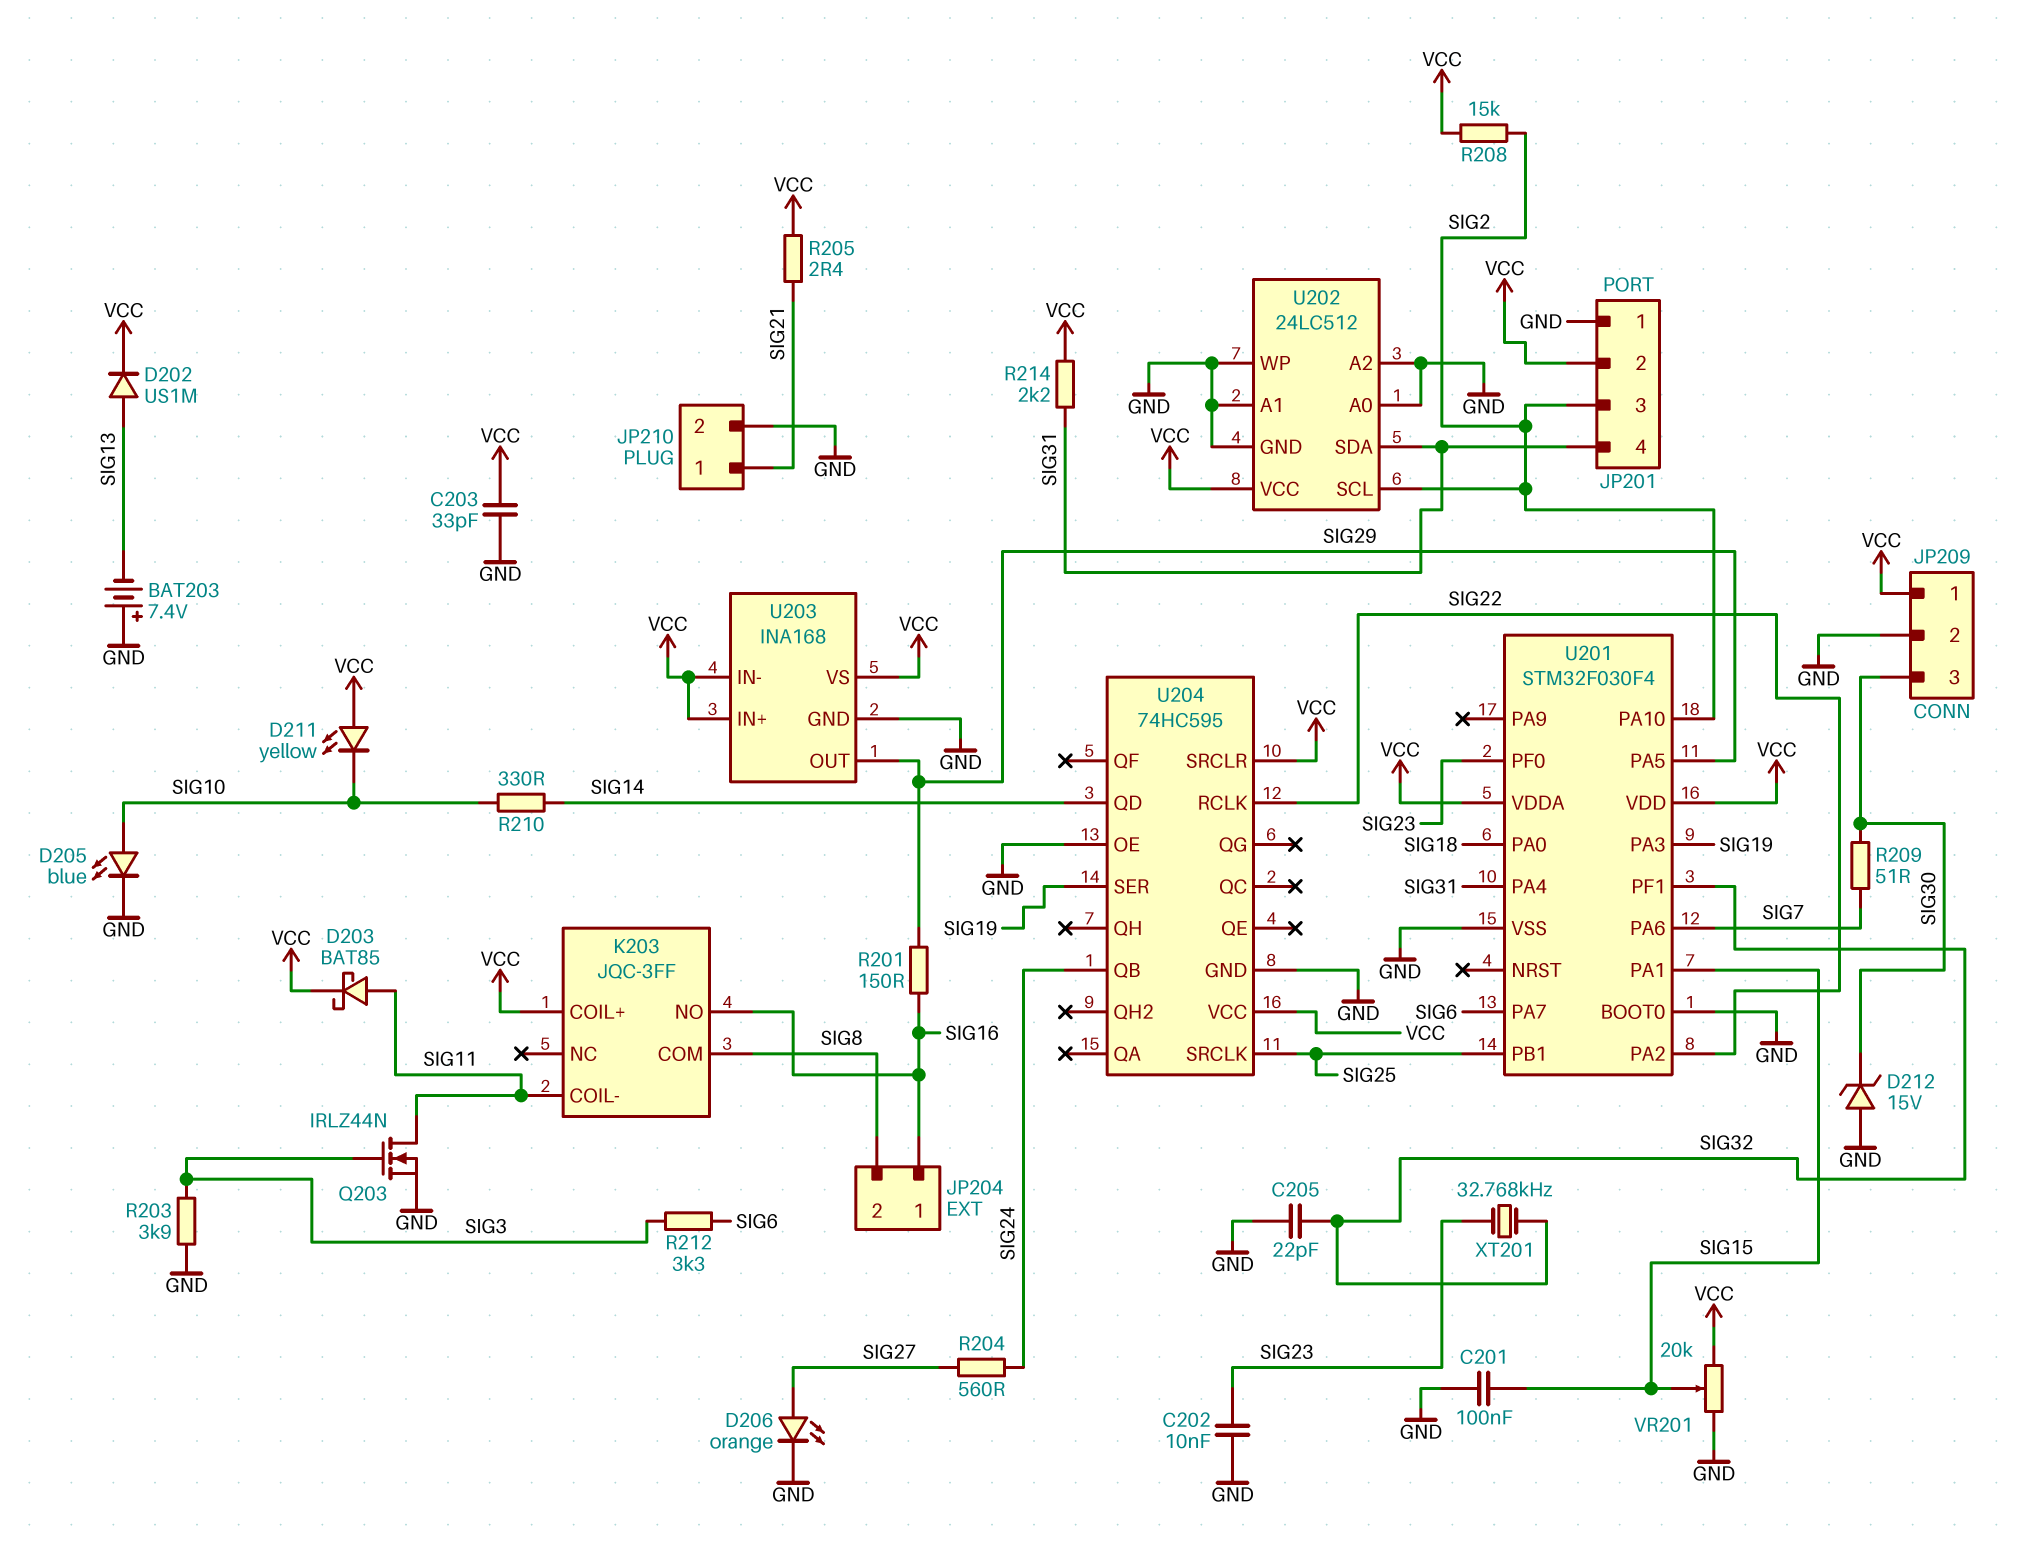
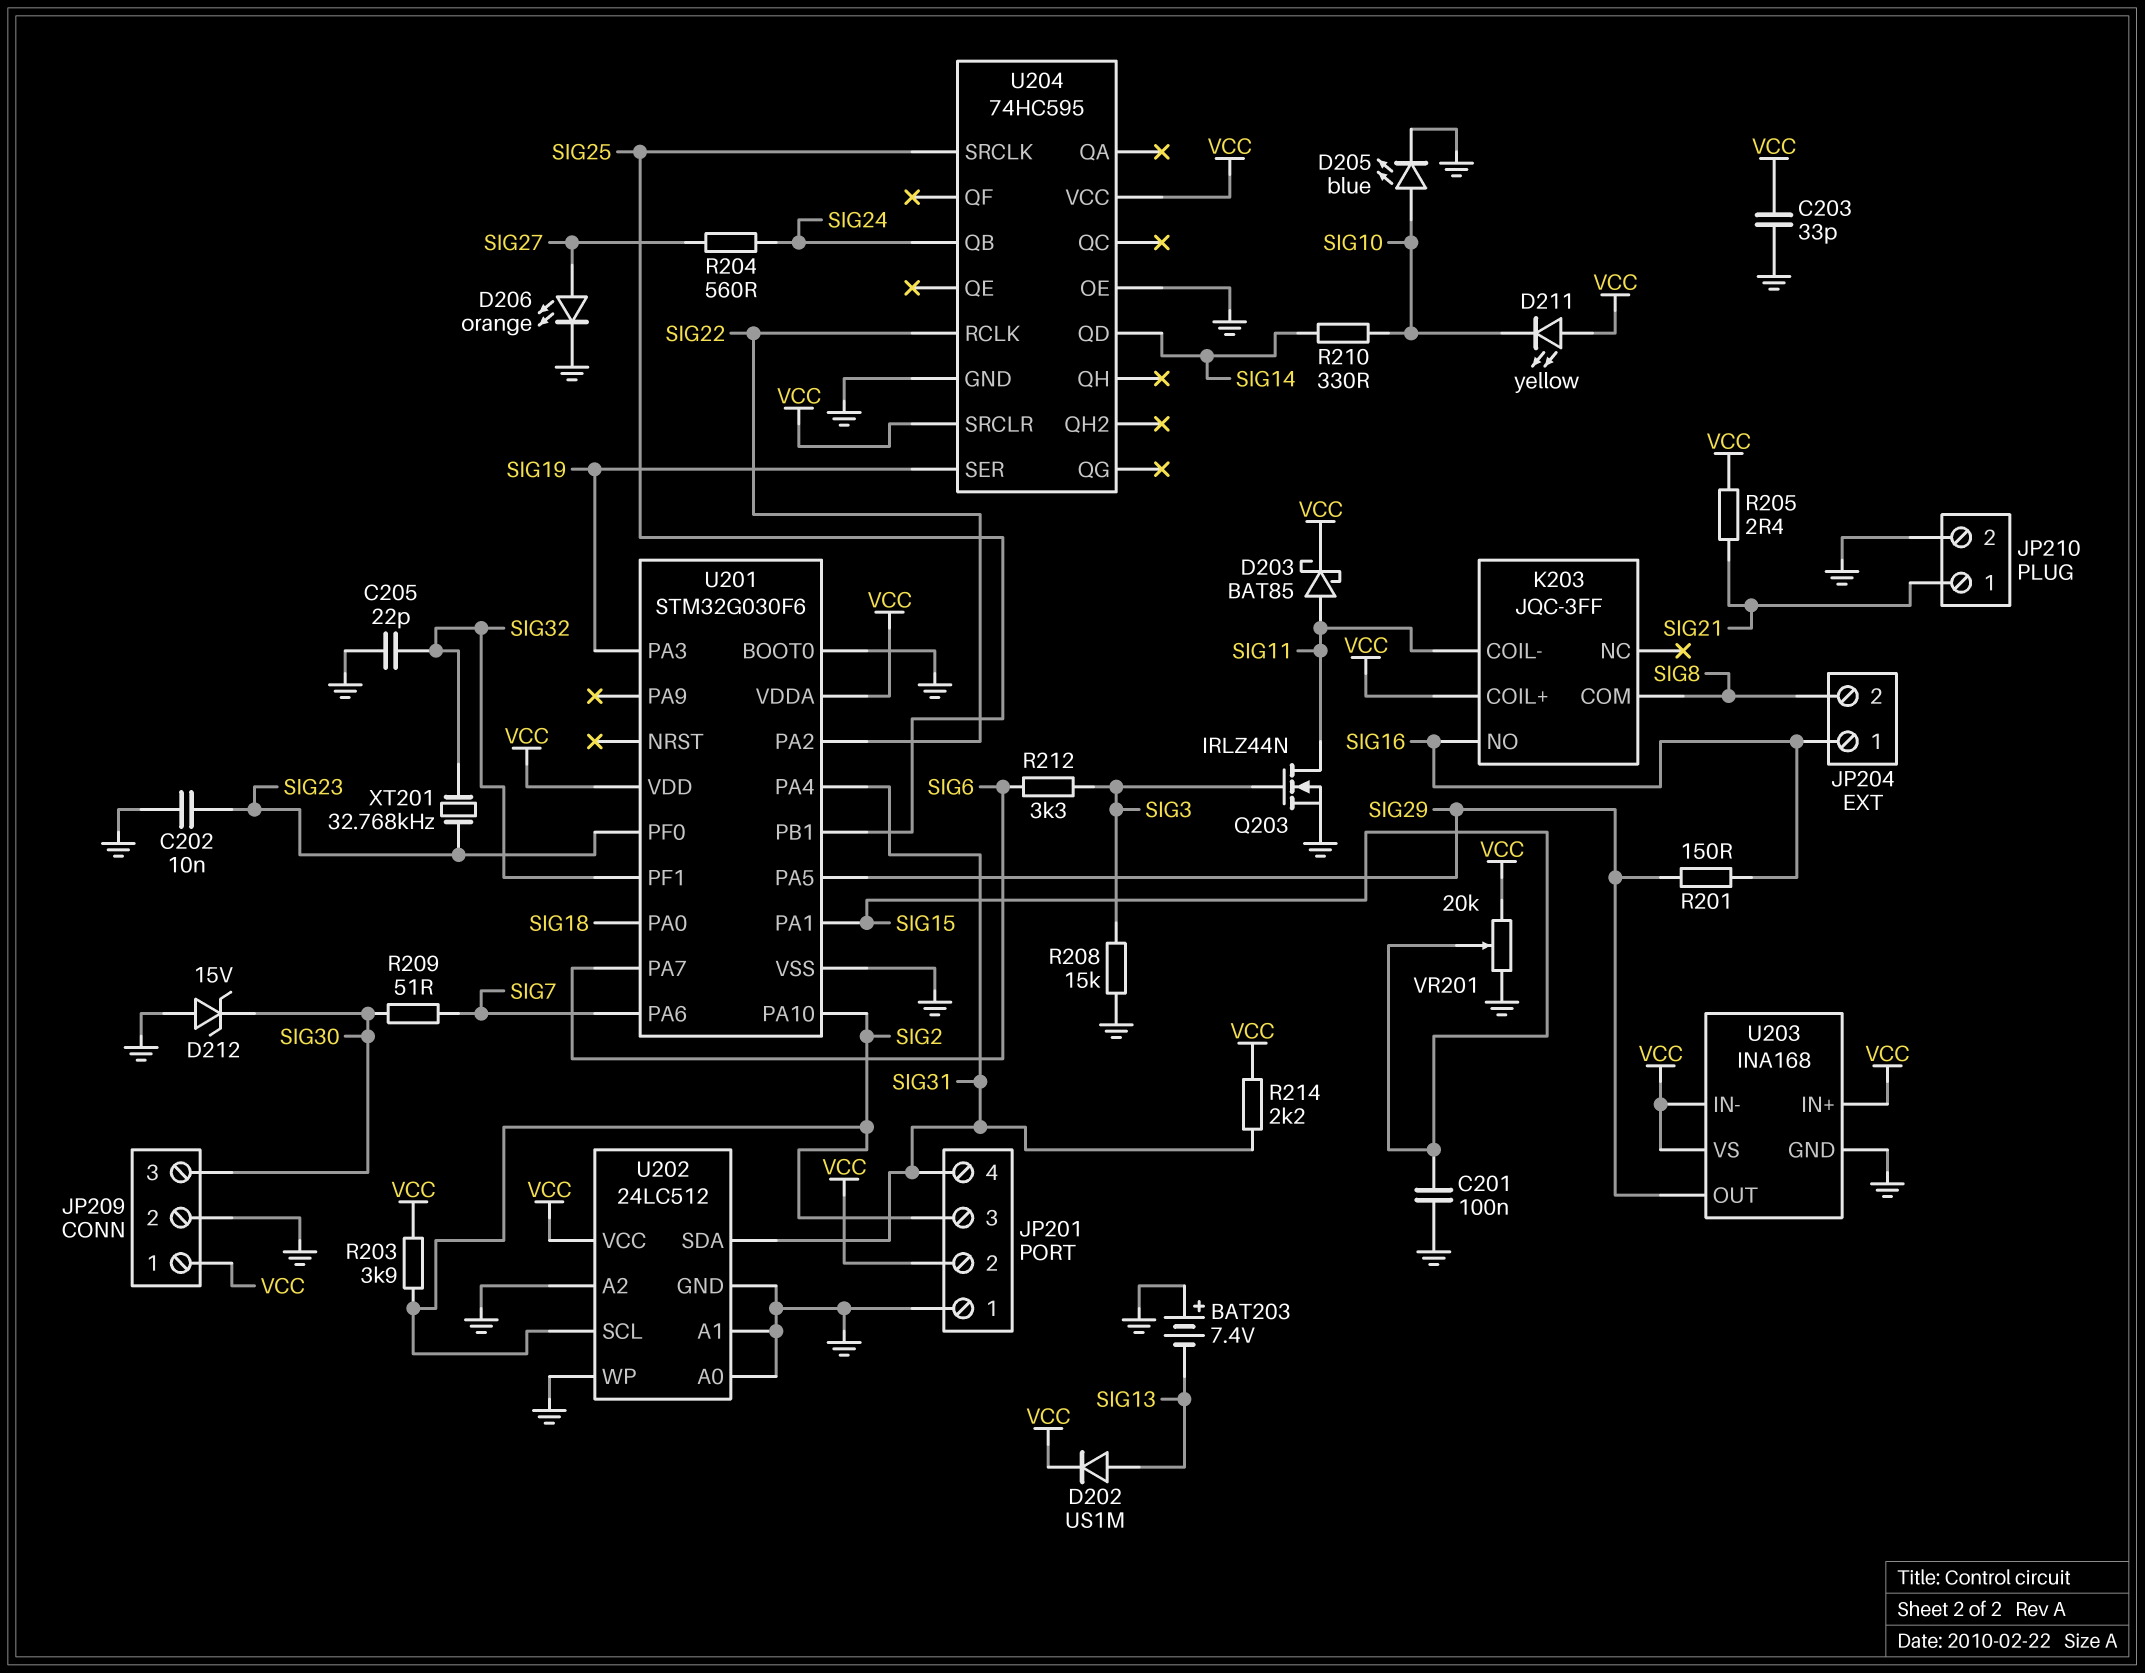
R203: 3.9k (GND, SIG3) -> 3.9k (SIG2, VCC)
R208: 15k (SIG2, VCC) -> 15k (GND, SIG3)
U201: STM32F030F4 -> STM32G030F6

